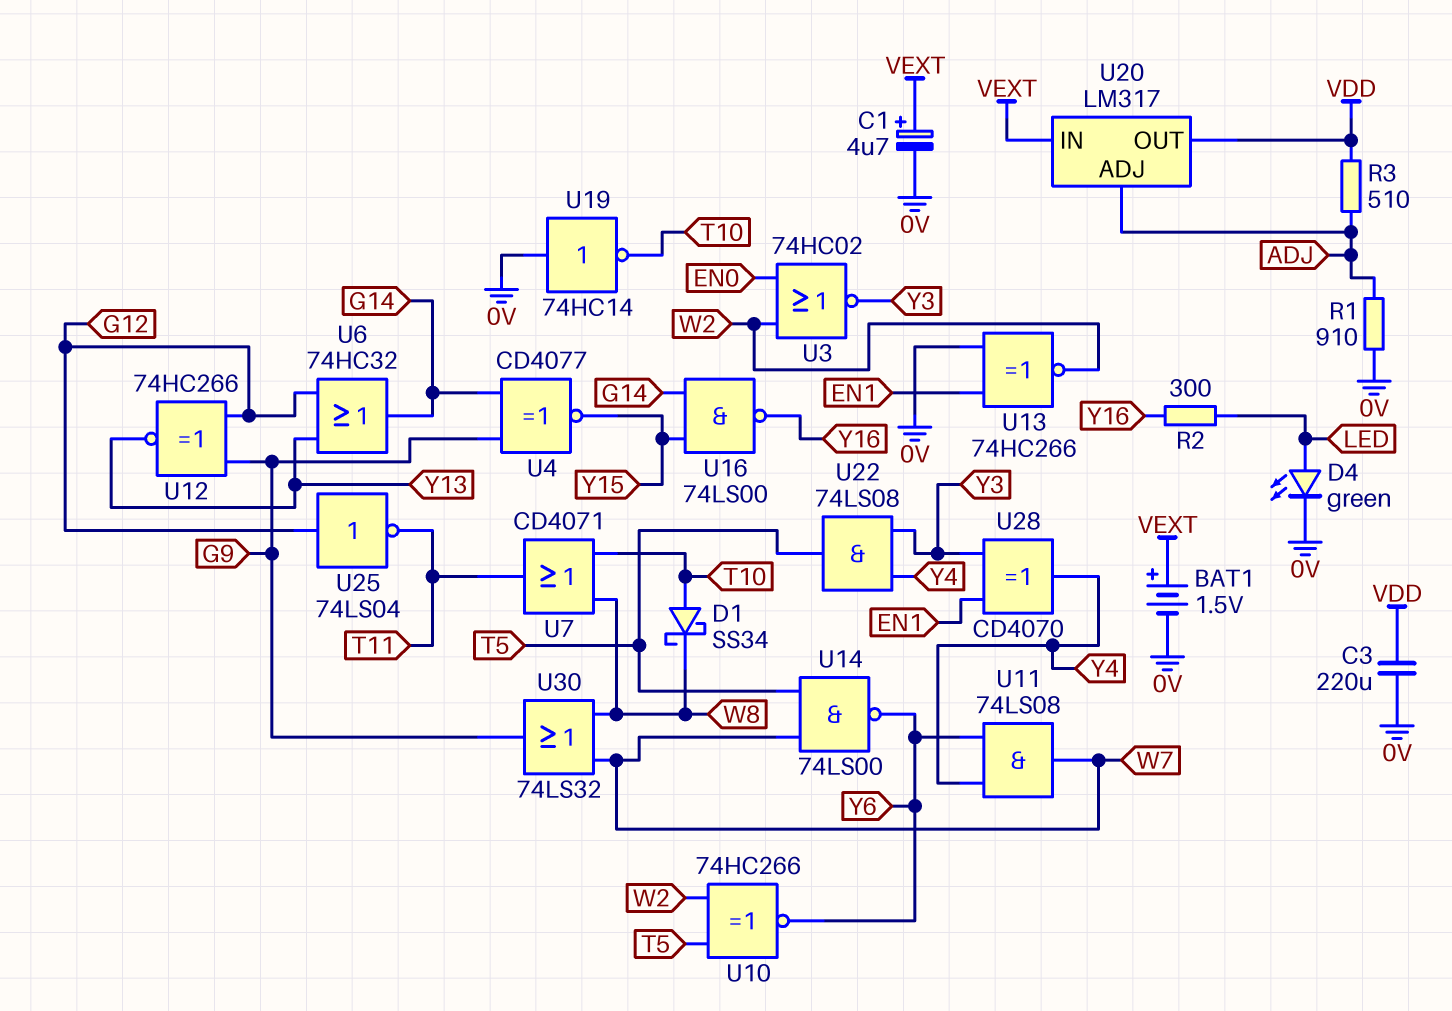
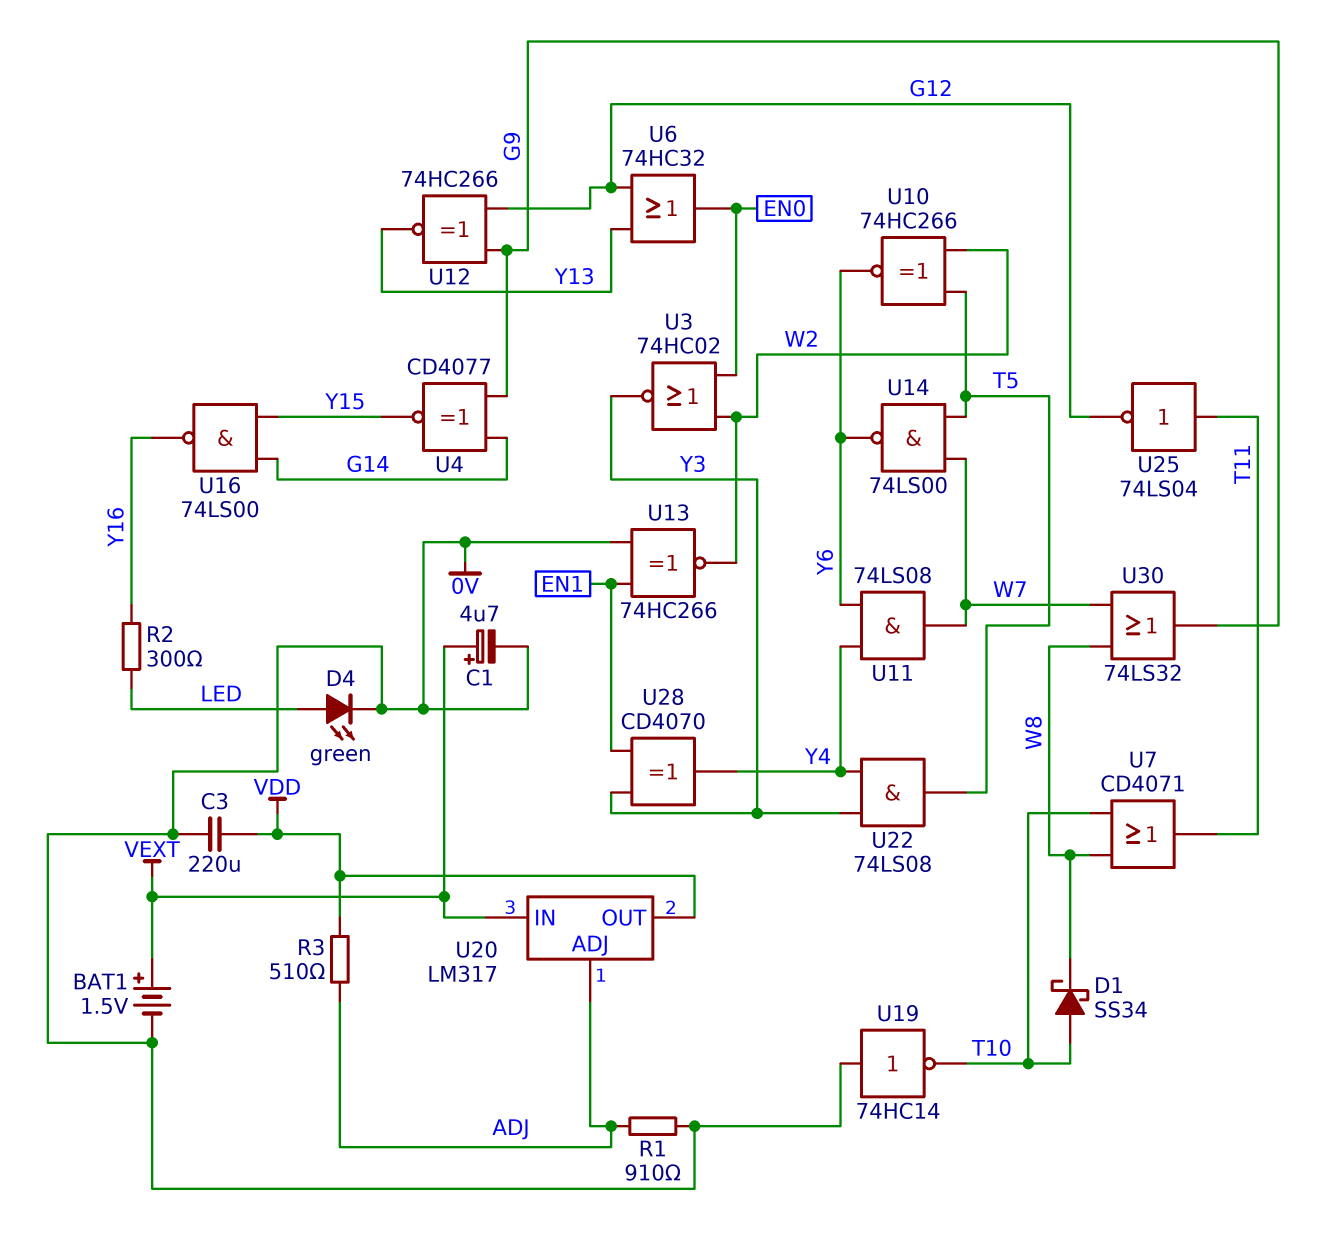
U6: OR 74HC32 (in G12, in Y13, out G14) -> OR 74HC32 (in G12, in Y13, out EN0)
U25: NOT 74LS04 (in G12, out T11) -> NOT 74LS04 (in T11, out G12)

